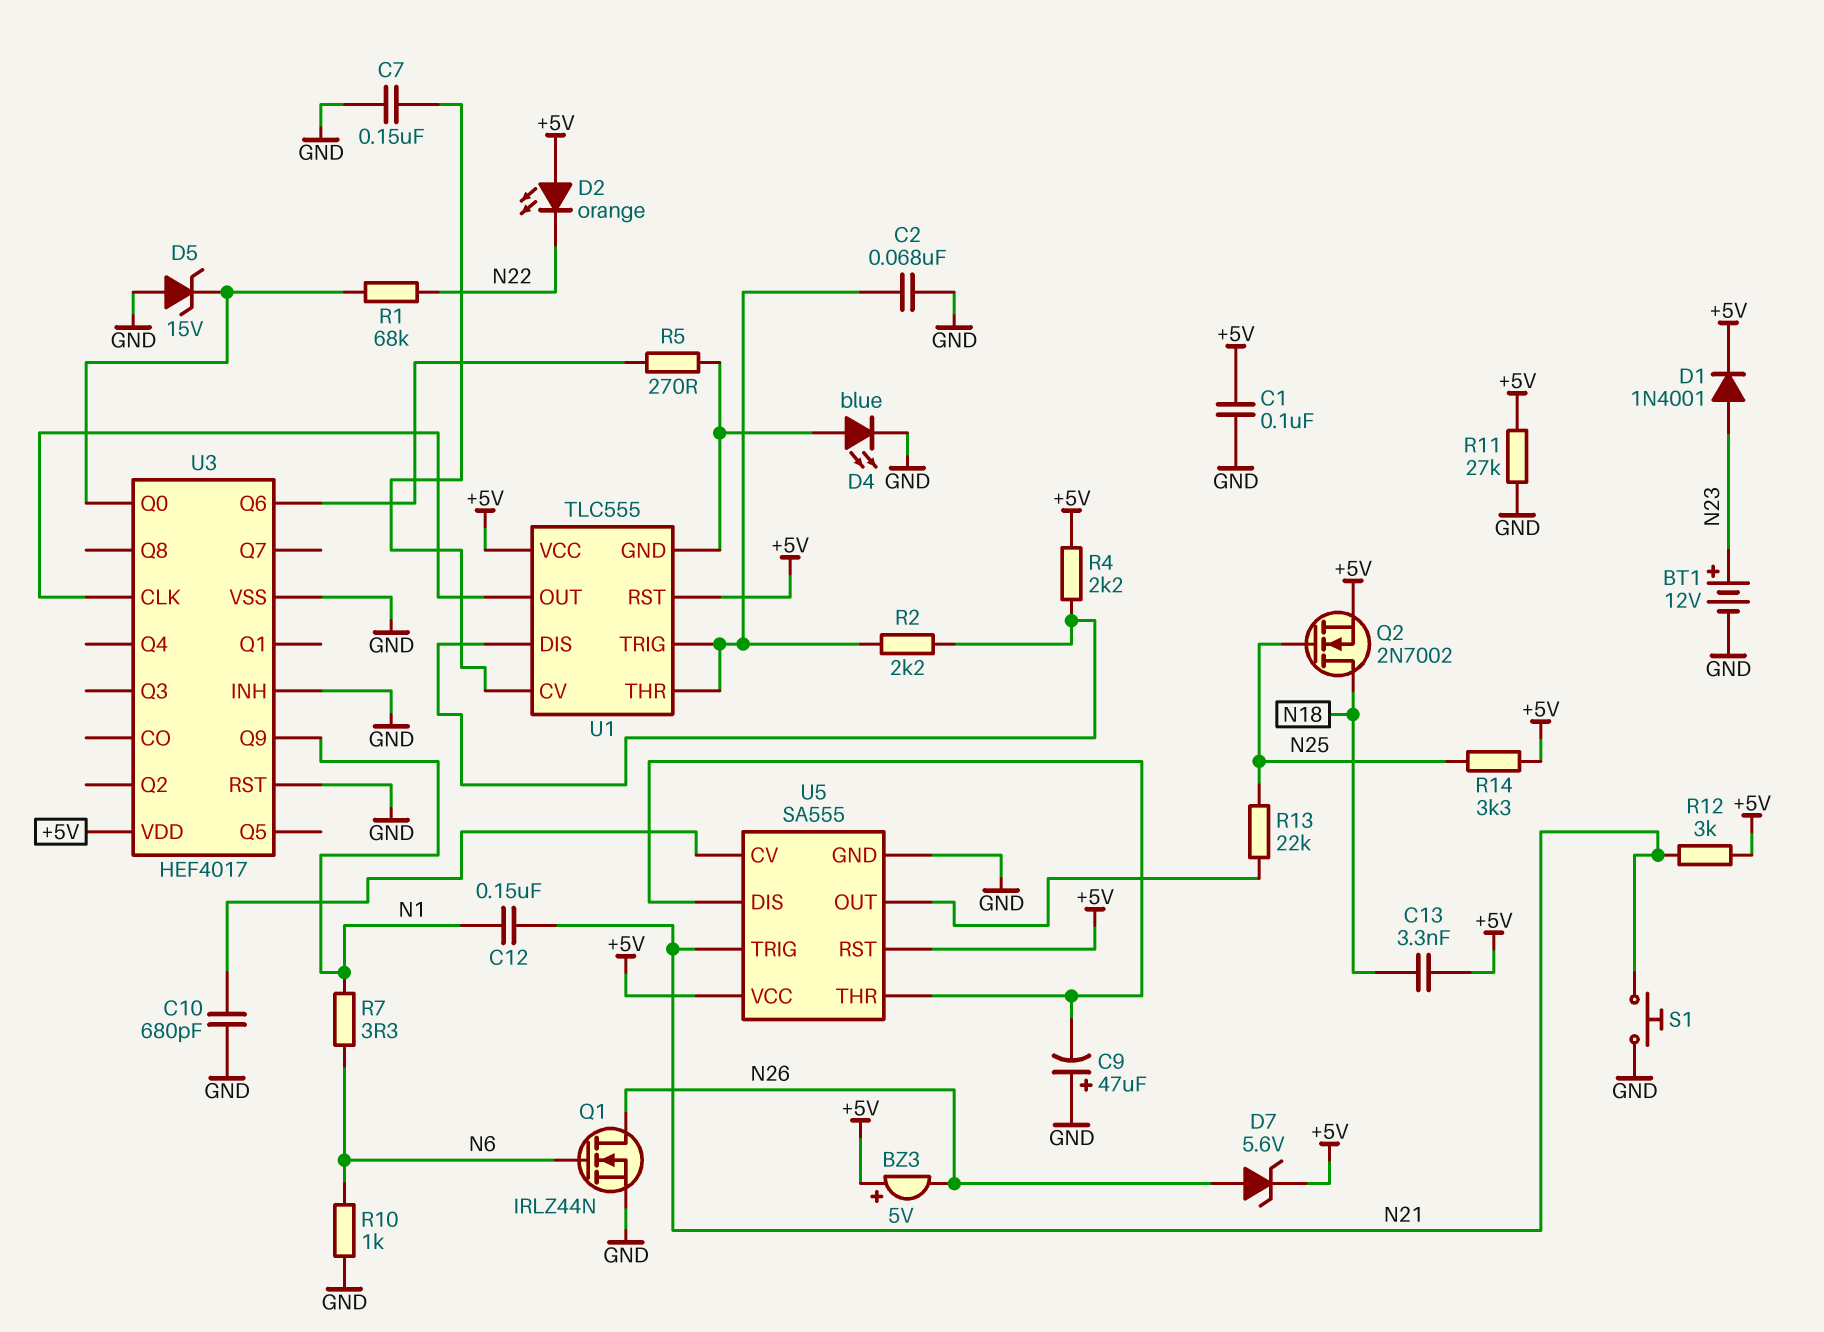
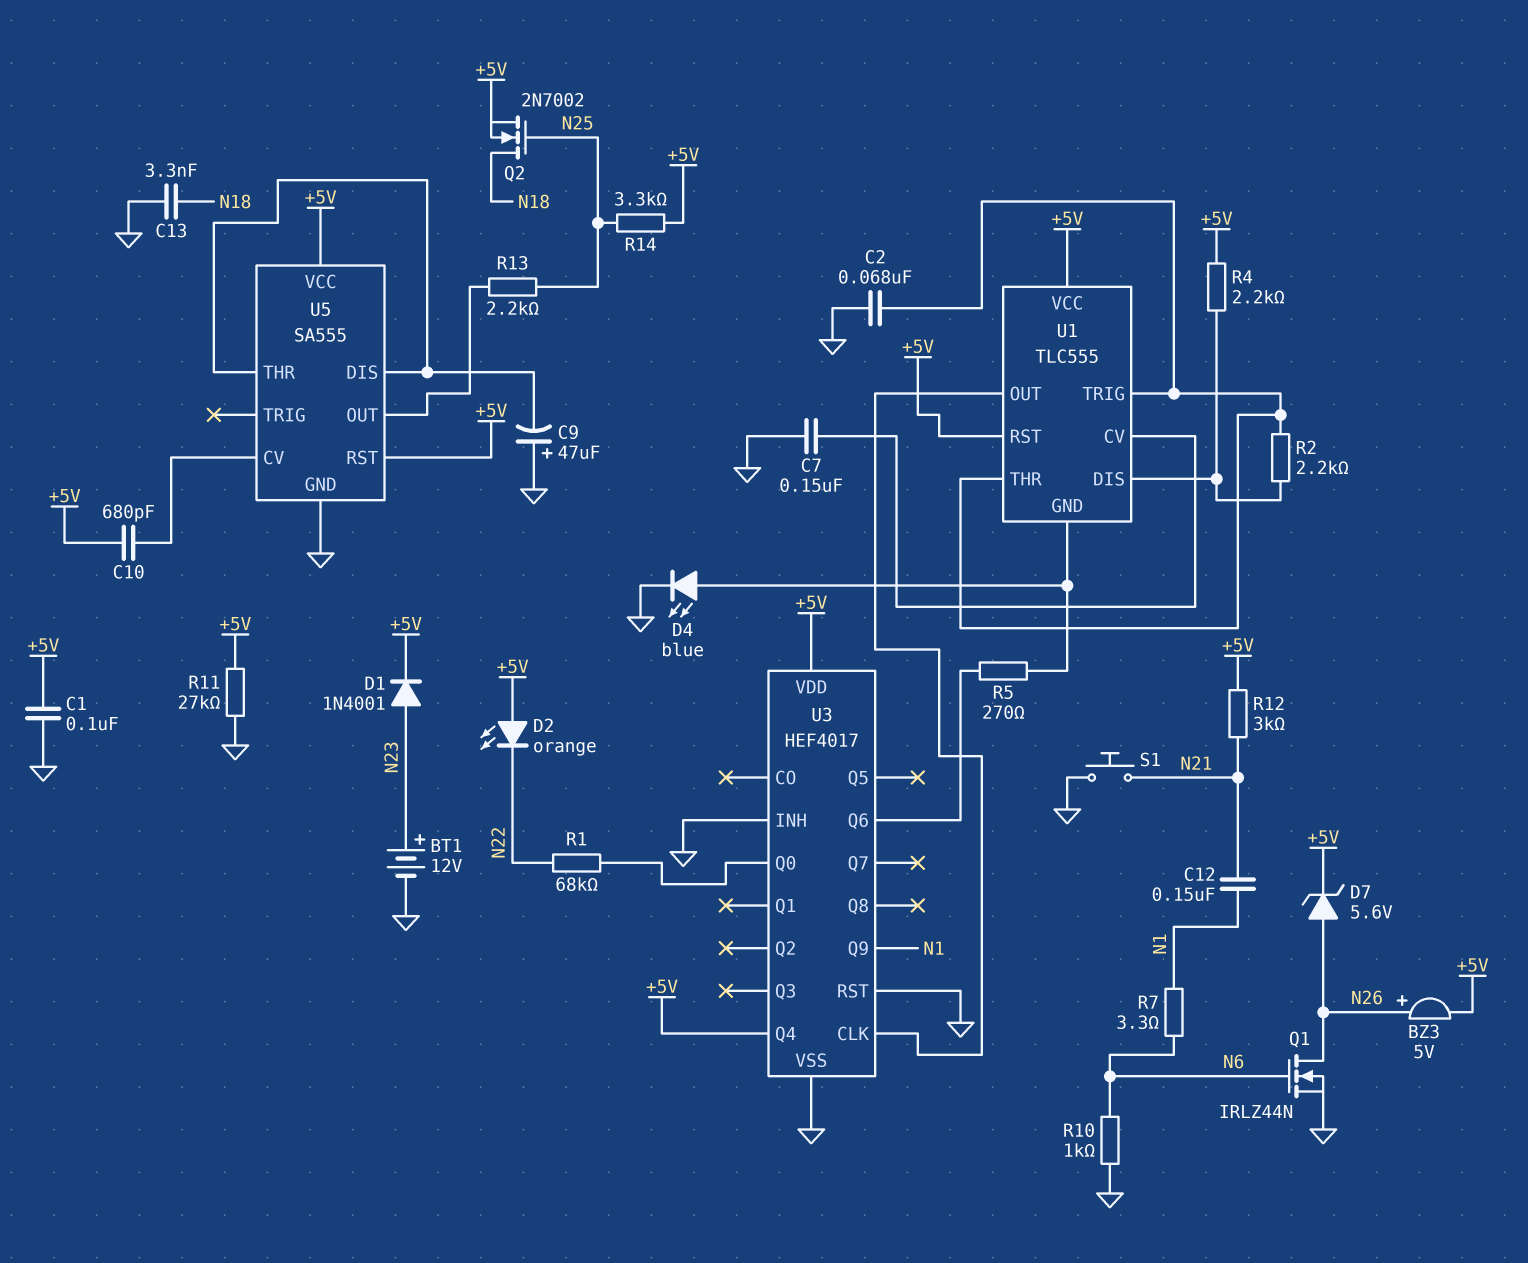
BZ3: buzzer 5V (plus +5V, minus N26) -> buzzer 5V (plus N26, minus +5V)
C10: 680pF (GND, U5/CV) -> 680pF (+5V, U5/CV)
C13: 3.3nF (+5V, N18) -> 3.3nF (GND, N18)
D5: zener 15V (A GND, K U3/Q0) -> none
R13: 22k (N25, U5/OUT) -> 2.2k (N25, U5/OUT)
U3 pin Q4: none -> +5V
U5 pin TRIG: N21 -> none

